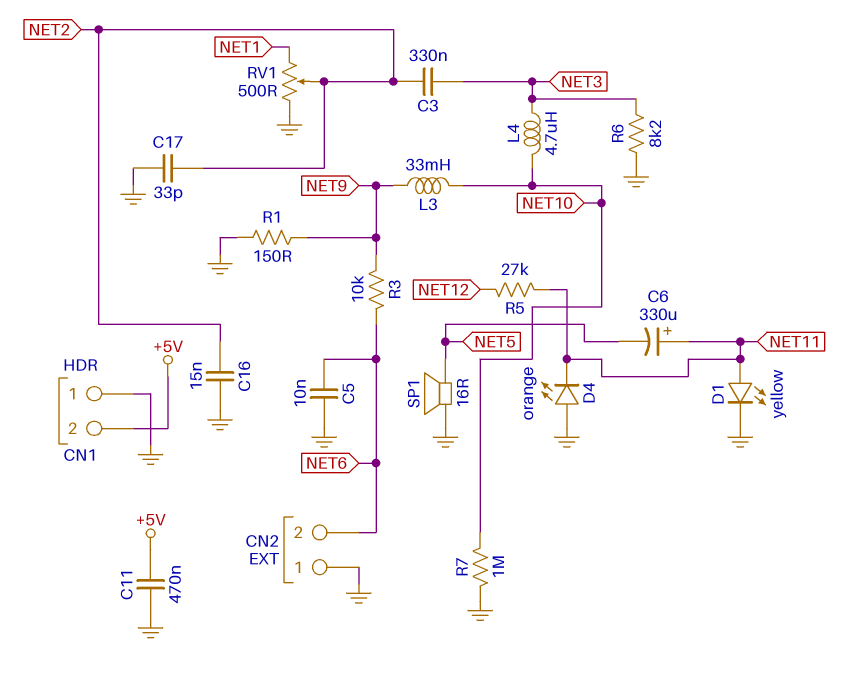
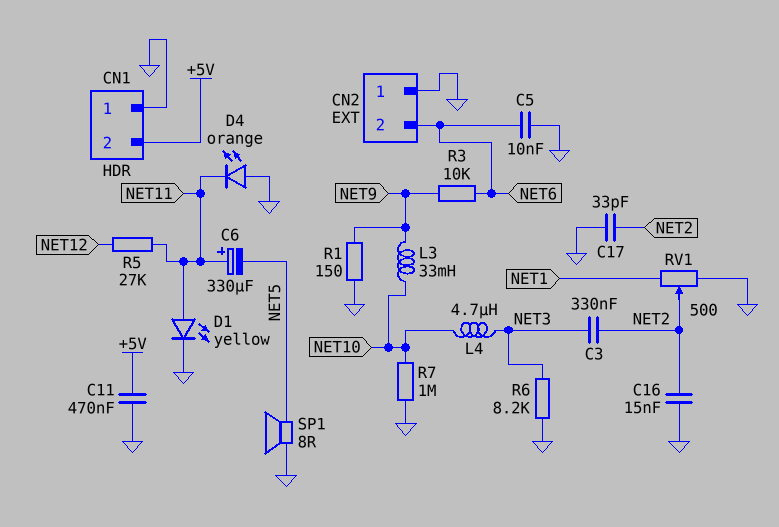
SP1: speaker 16R (GND, NET5) -> speaker 8R (GND, NET5)

